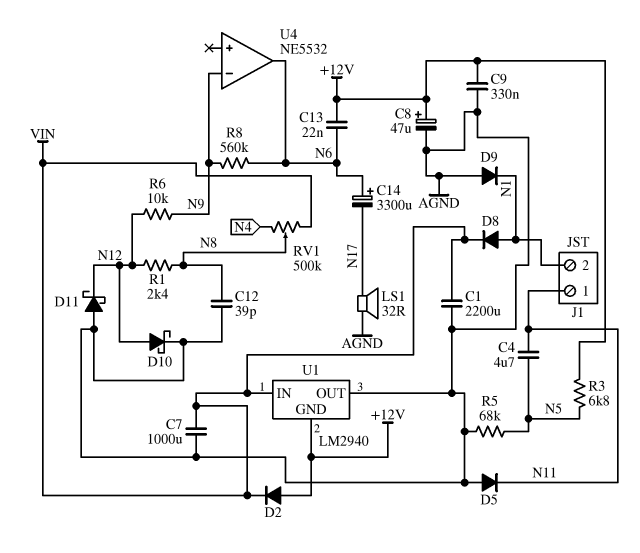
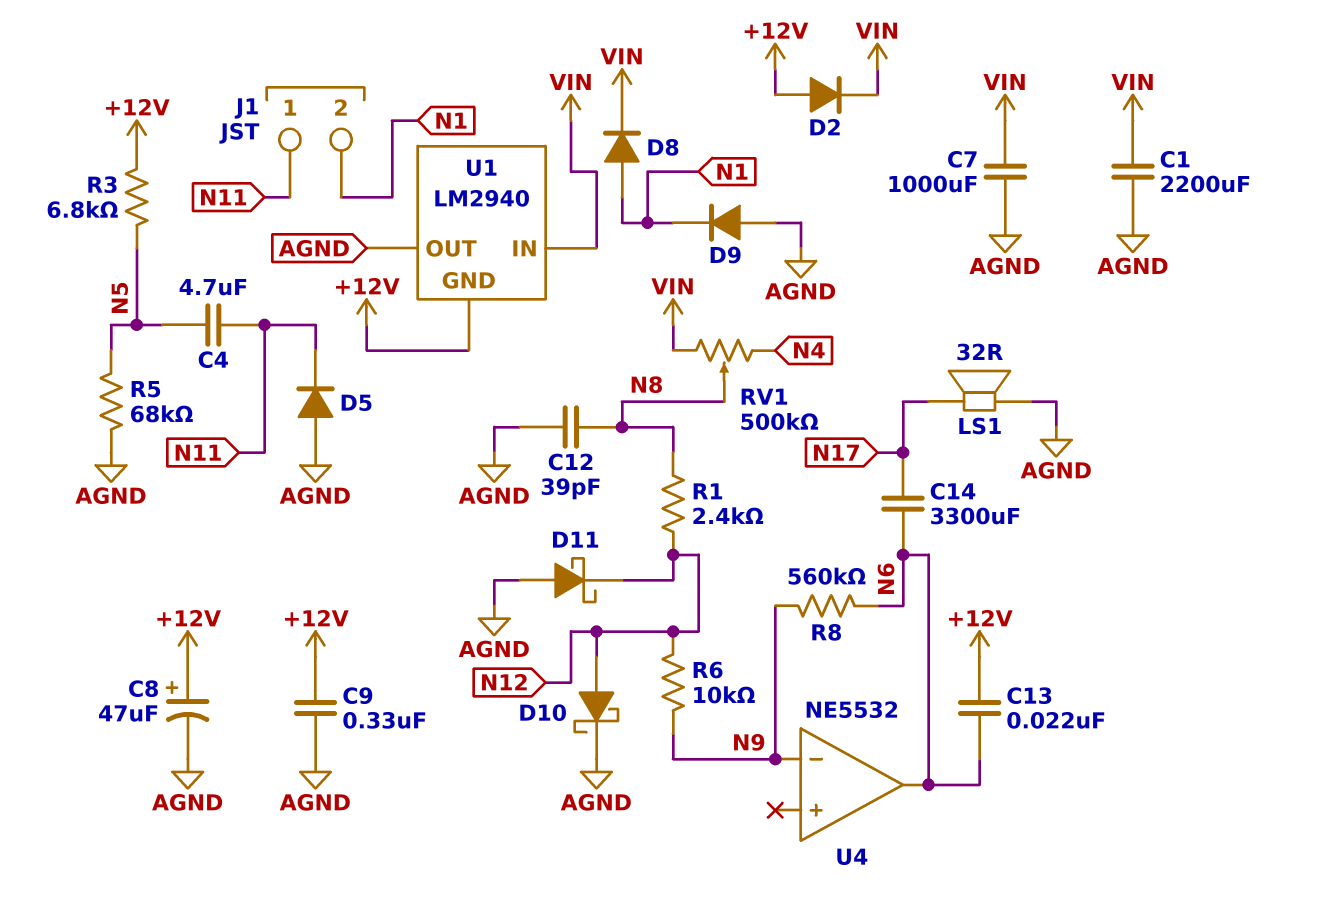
C14: 3300uF (plus N6, minus N17) -> 3300uF (N6, N17)

